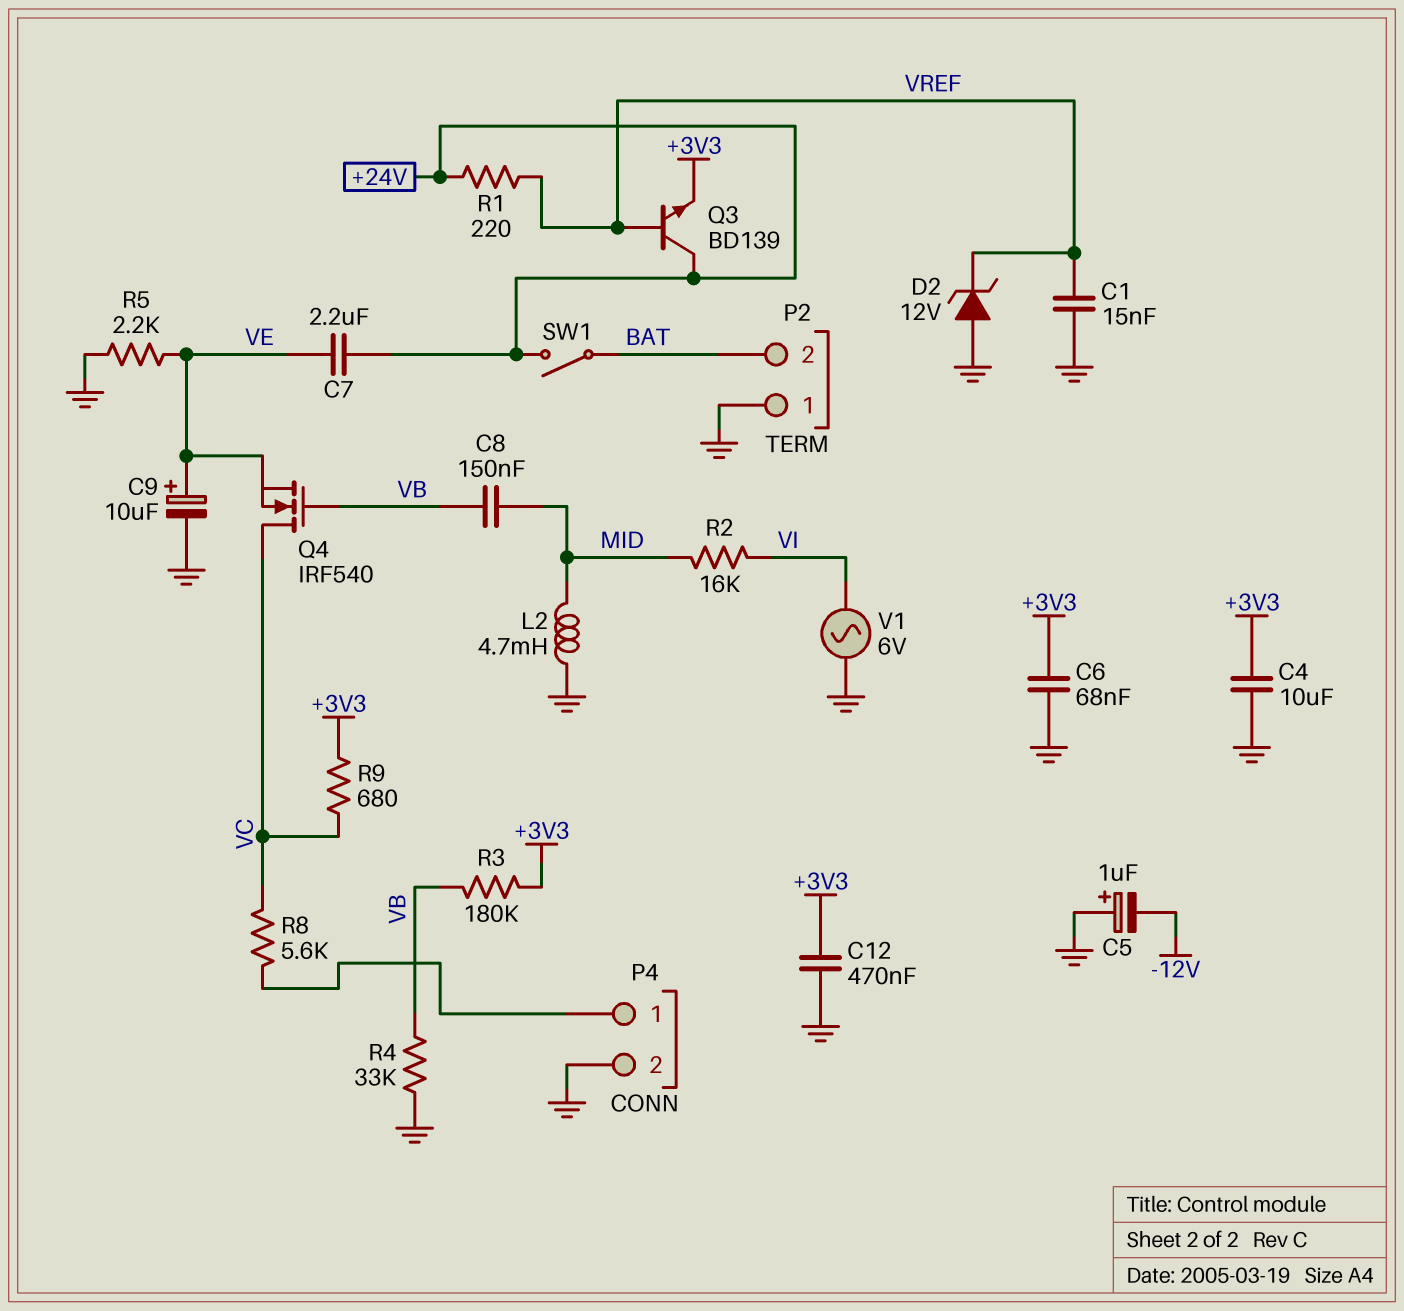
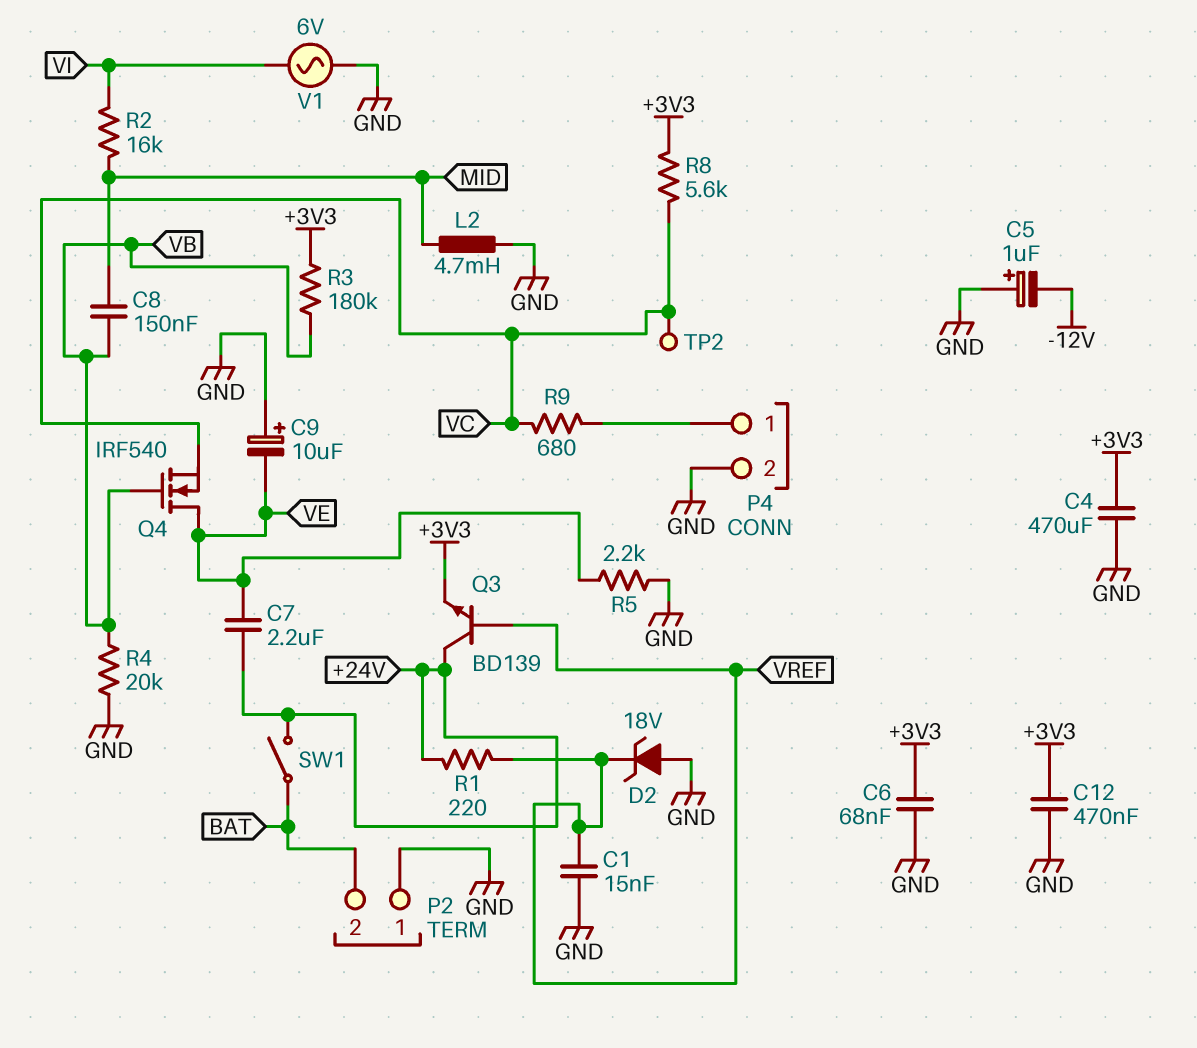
C4: 10uF (+3V3, GND) -> 470uF (+3V3, GND)
C9: 10uF (plus VE, minus GND) -> 10uF (plus GND, minus VE)
D2: zener 12V (A GND, K VREF) -> zener 18V (A GND, K VREF)
Q4: NMOS IRF540 (G VB, D VC, S VE) -> NMOS IRF540 (G VB, D VE, S VC)
R4: 33k (GND, VB) -> 20k (GND, VB)
R8: 5.6k (P4/1, VC) -> 5.6k (+3V3, VC)
R9: 680 (+3V3, VC) -> 680 (P4/1, VC)
TP2: none -> test point (VC)

